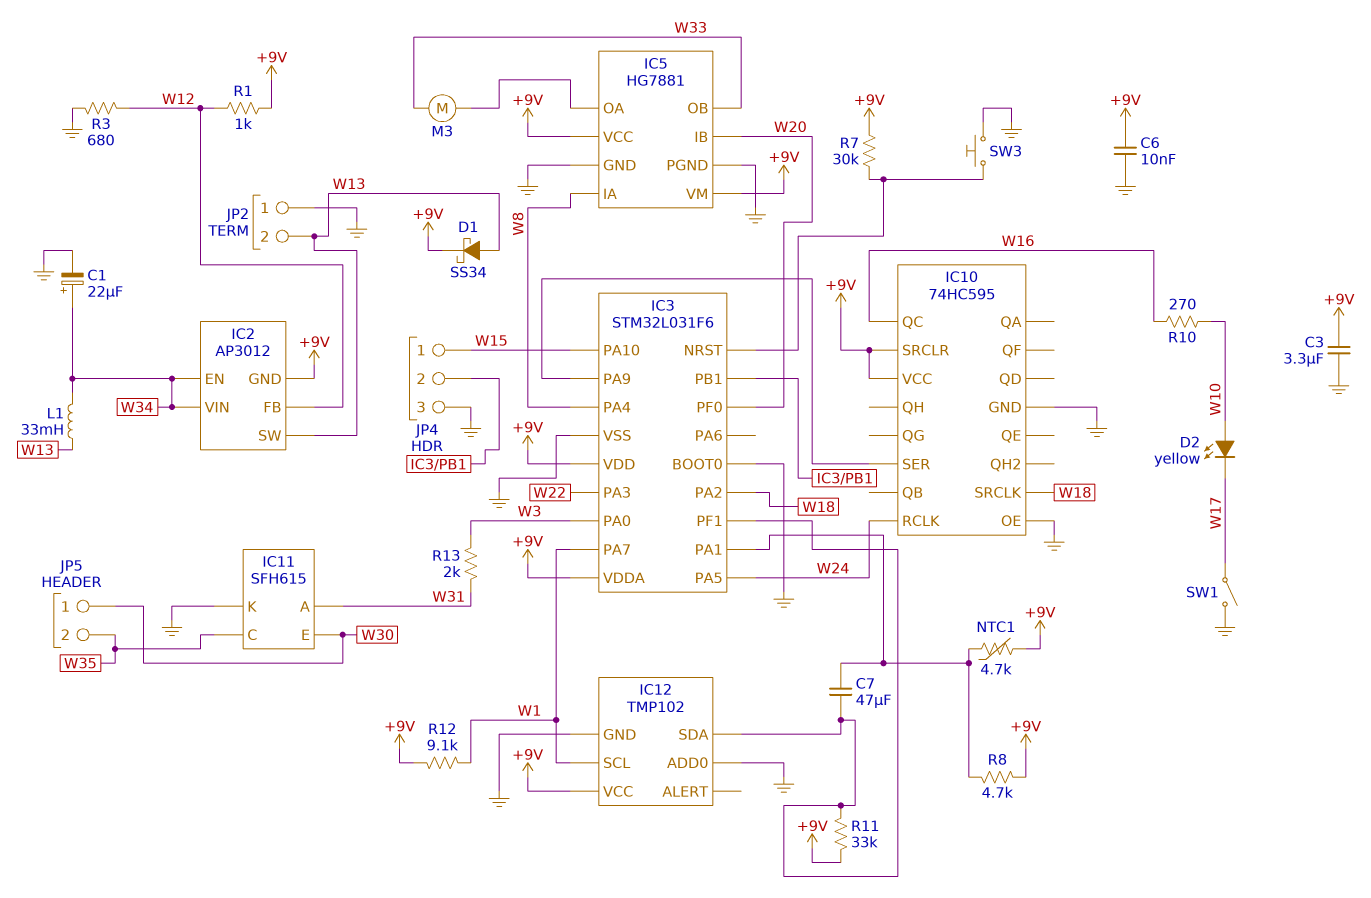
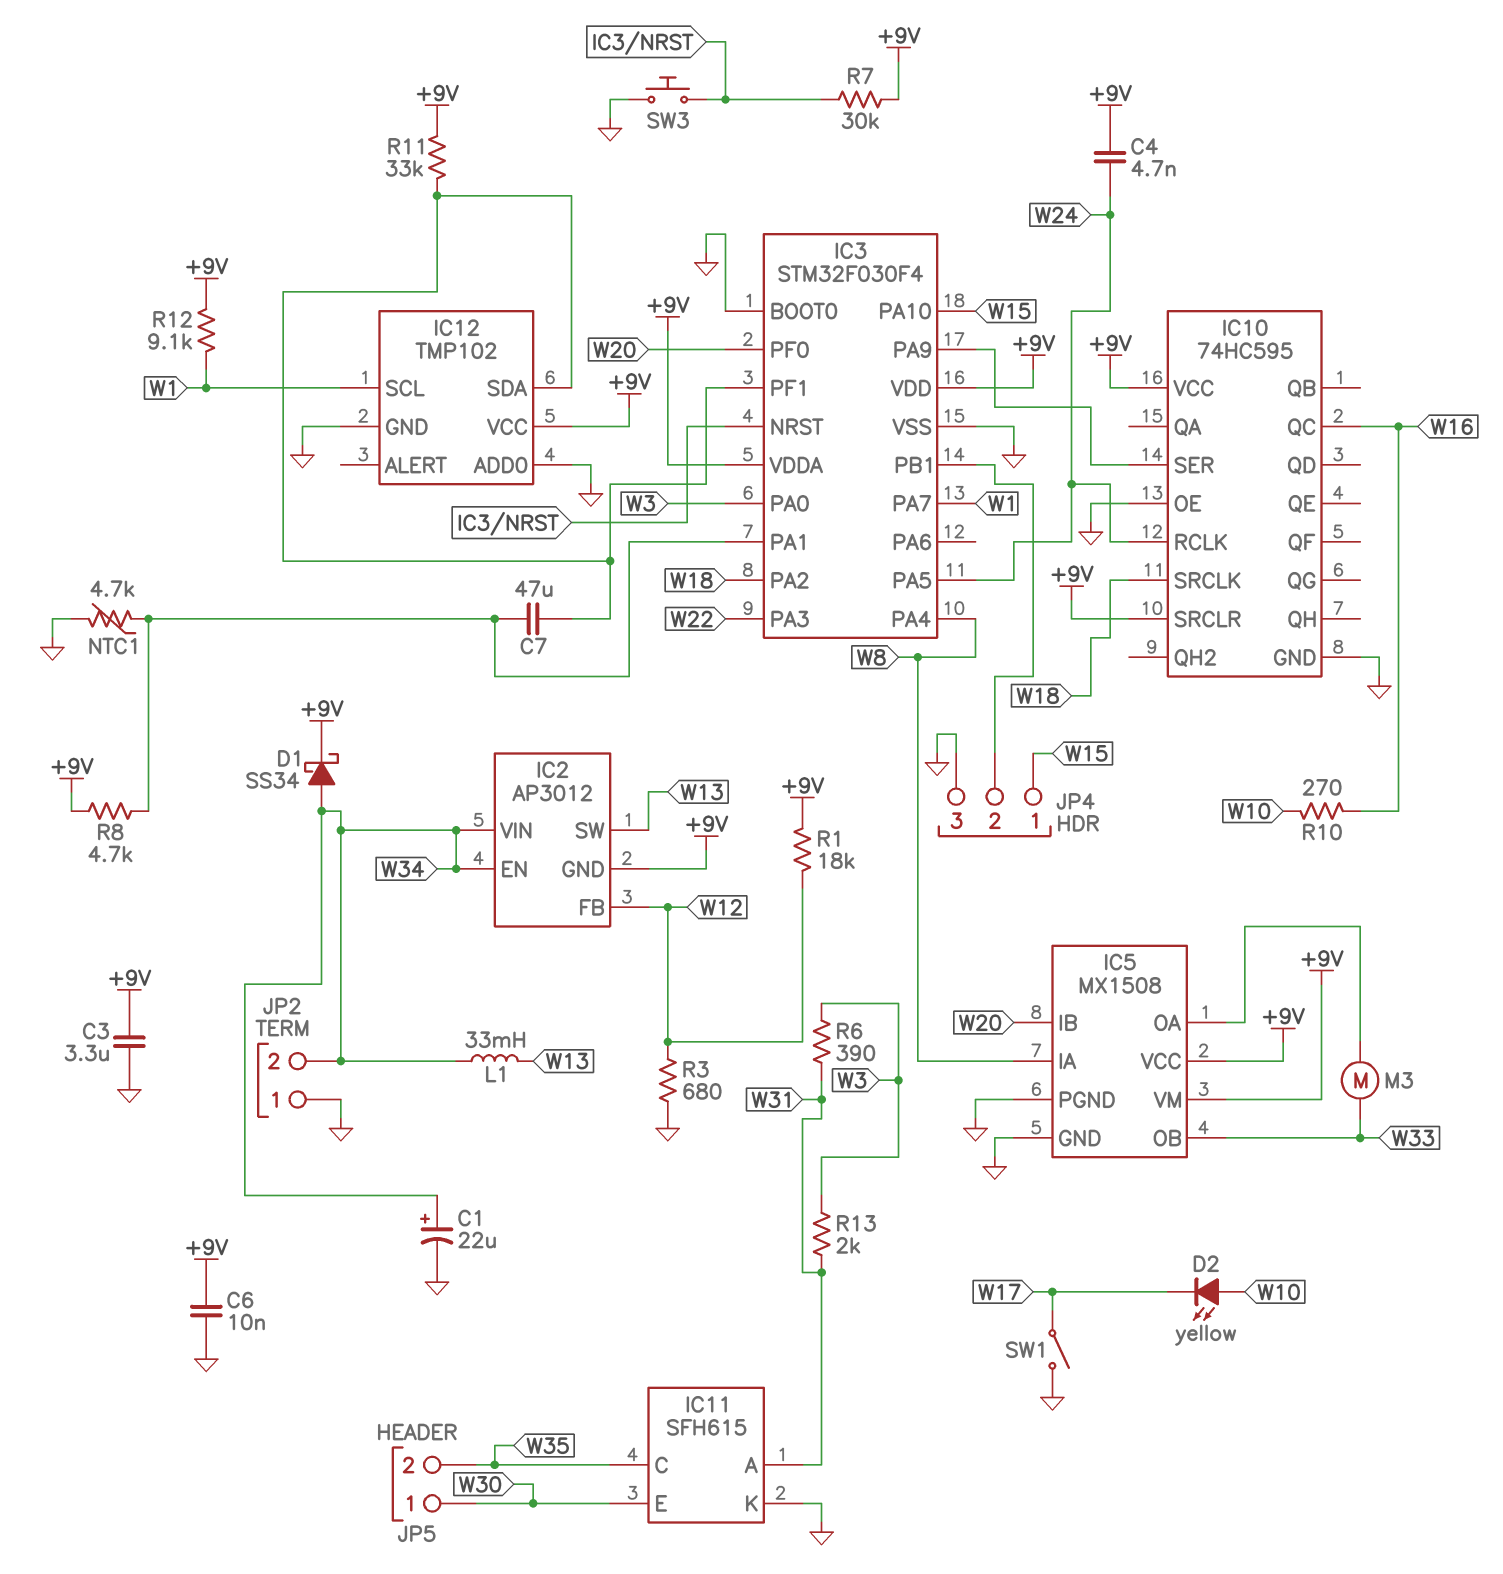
C4: none -> 4.7nF (+9V, W24)
D1: schottky SS34 (A W13, K +9V) -> schottky SS34 (A W34, K +9V)
IC3: STM32L031F6 -> STM32F030F4
IC5: HG7881 -> MX1508
JP2 pin 2: W13 -> W34
NTC1: 4.7k (+9V, IC3/PA1) -> 4.7k (GND, IC3/PA1)
R1: 1k (+9V, W12) -> 18k (+9V, W12)
R6: none -> 390 (W3, W31)

